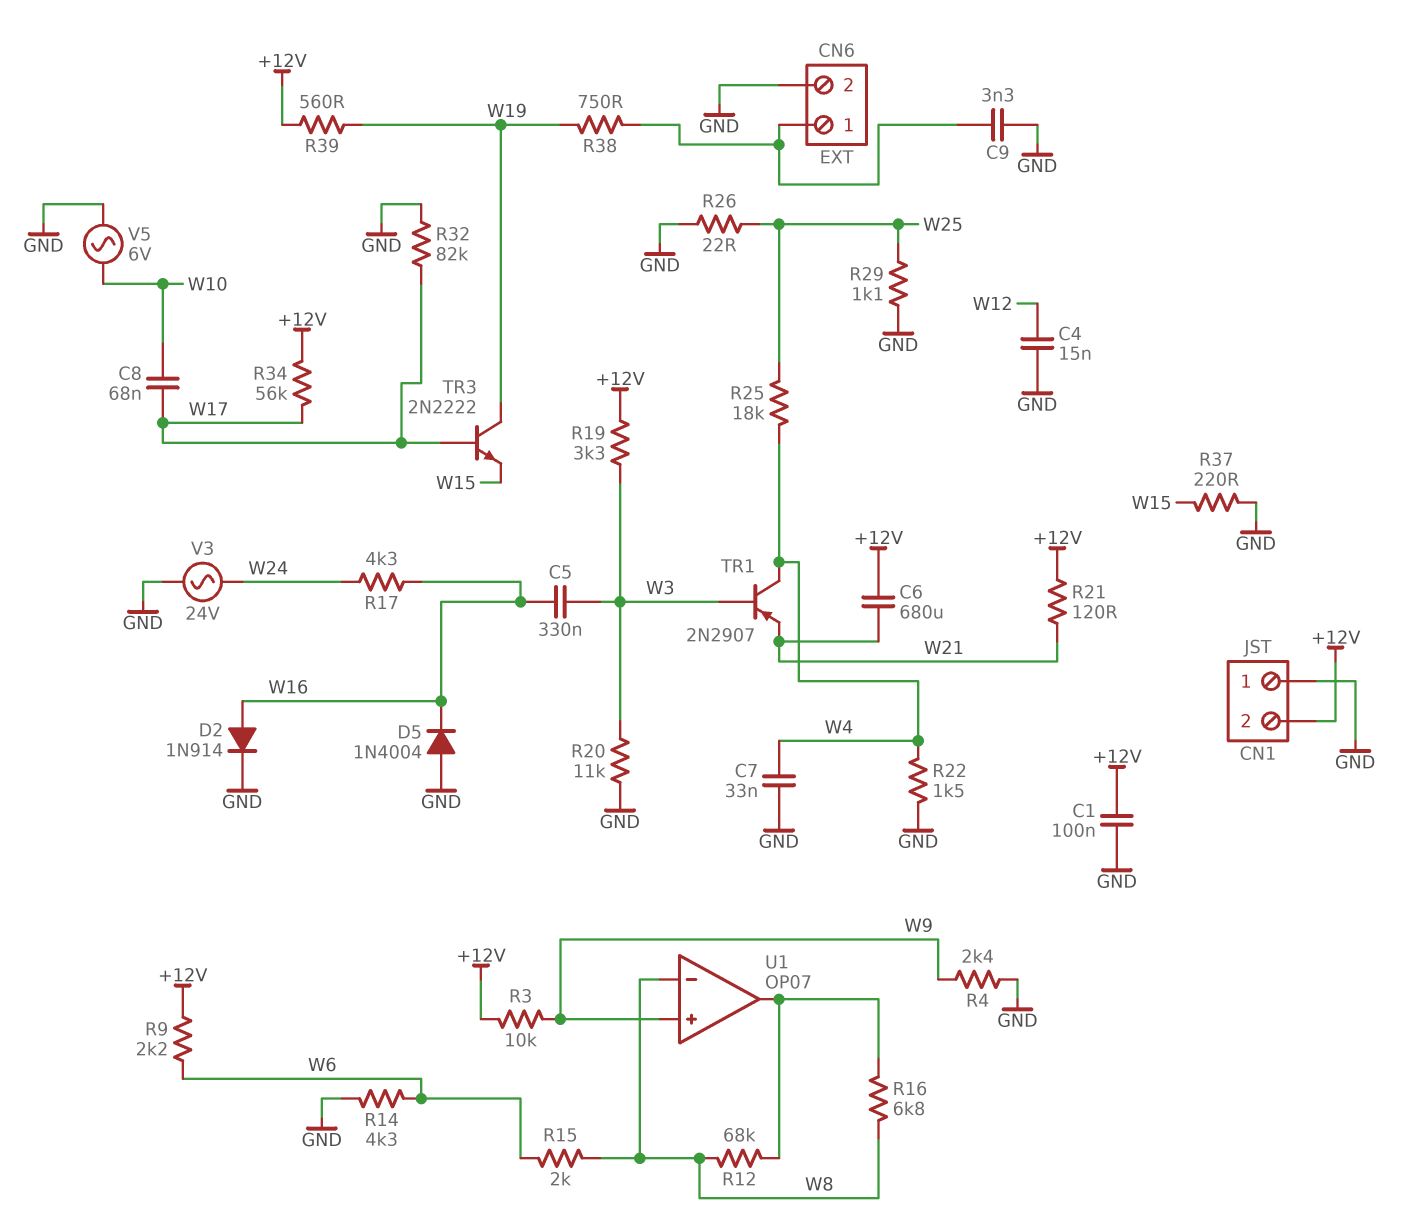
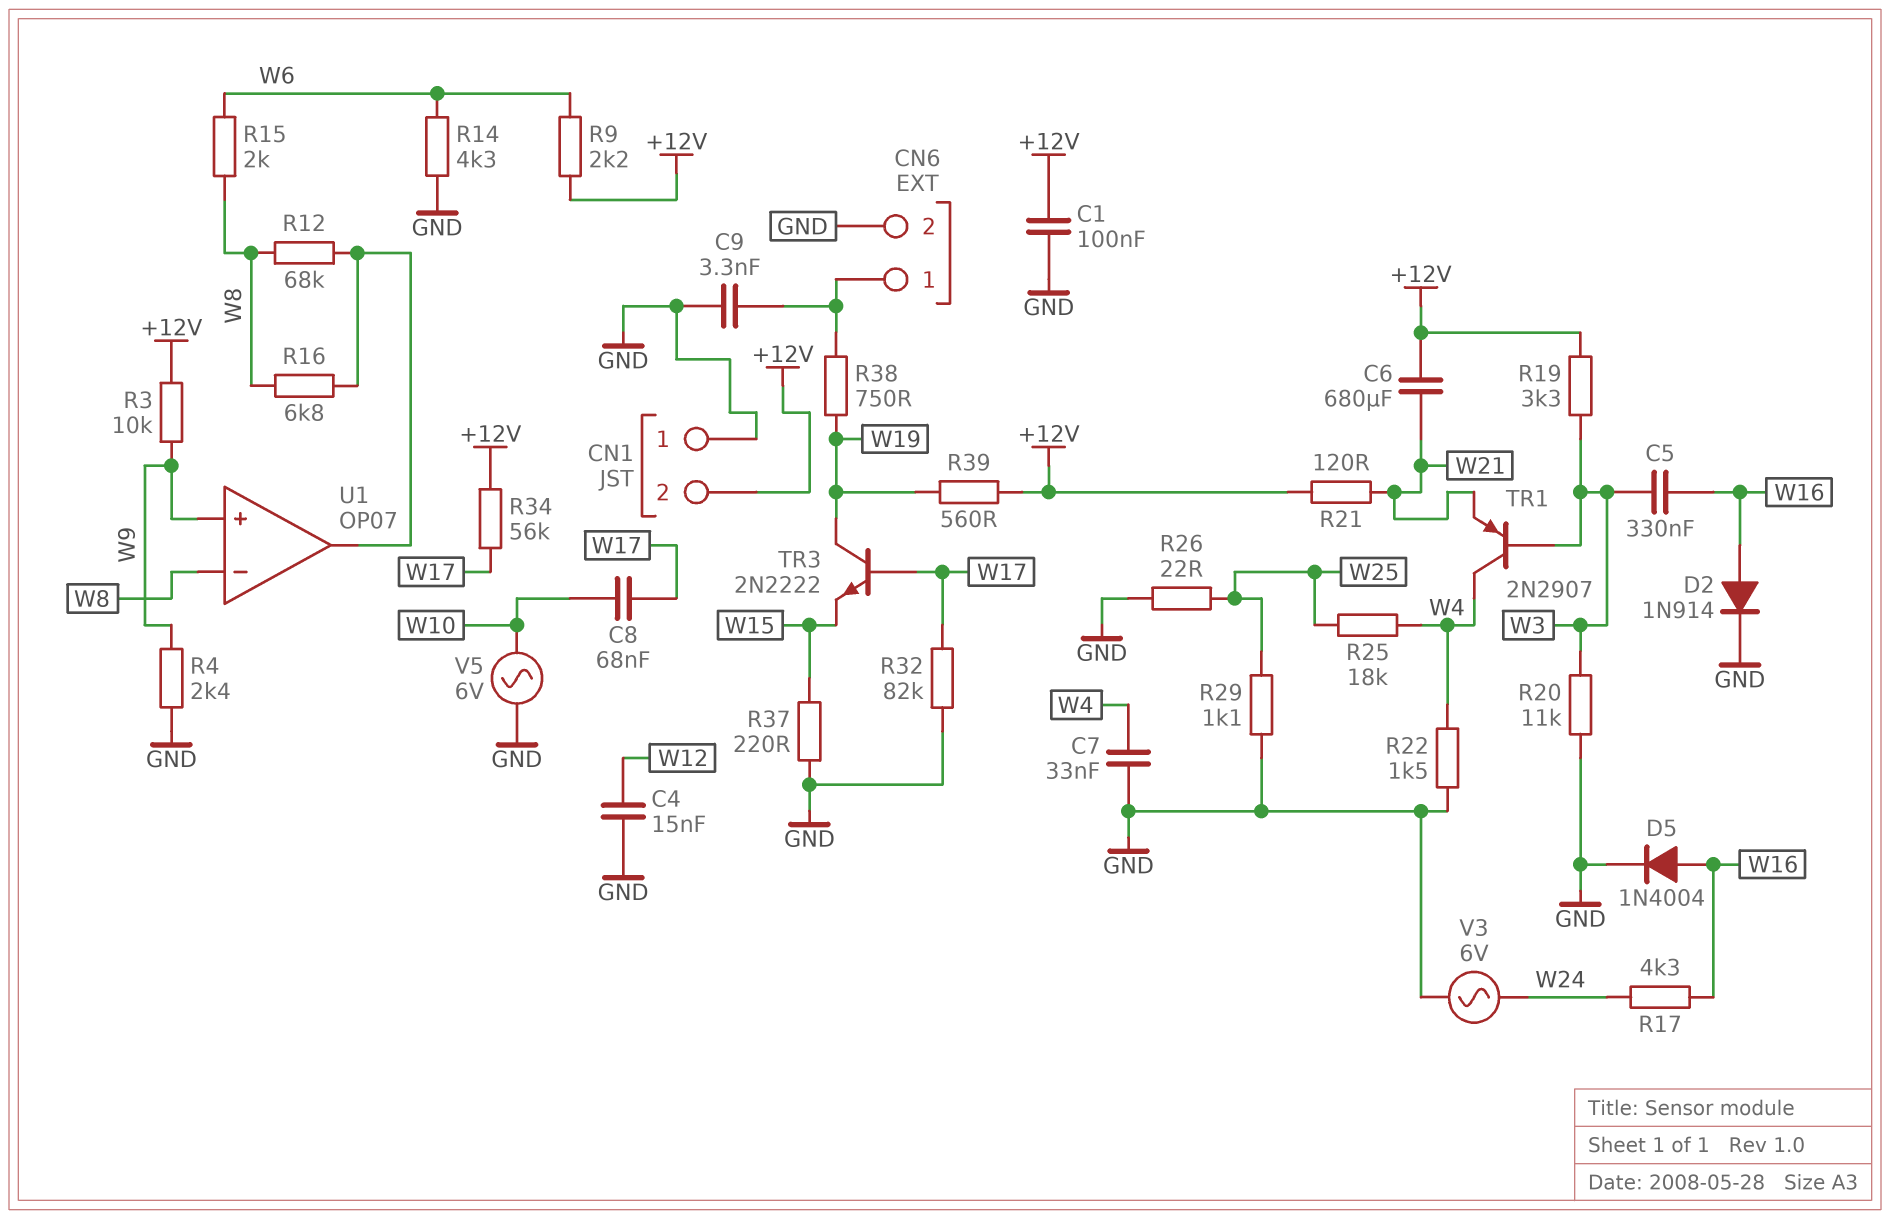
D5: diode 1N4004 (A GND, K W16) -> diode 1N4004 (A W16, K GND)
V3: AC 24V (GND, W24) -> AC 6V (GND, W24)

